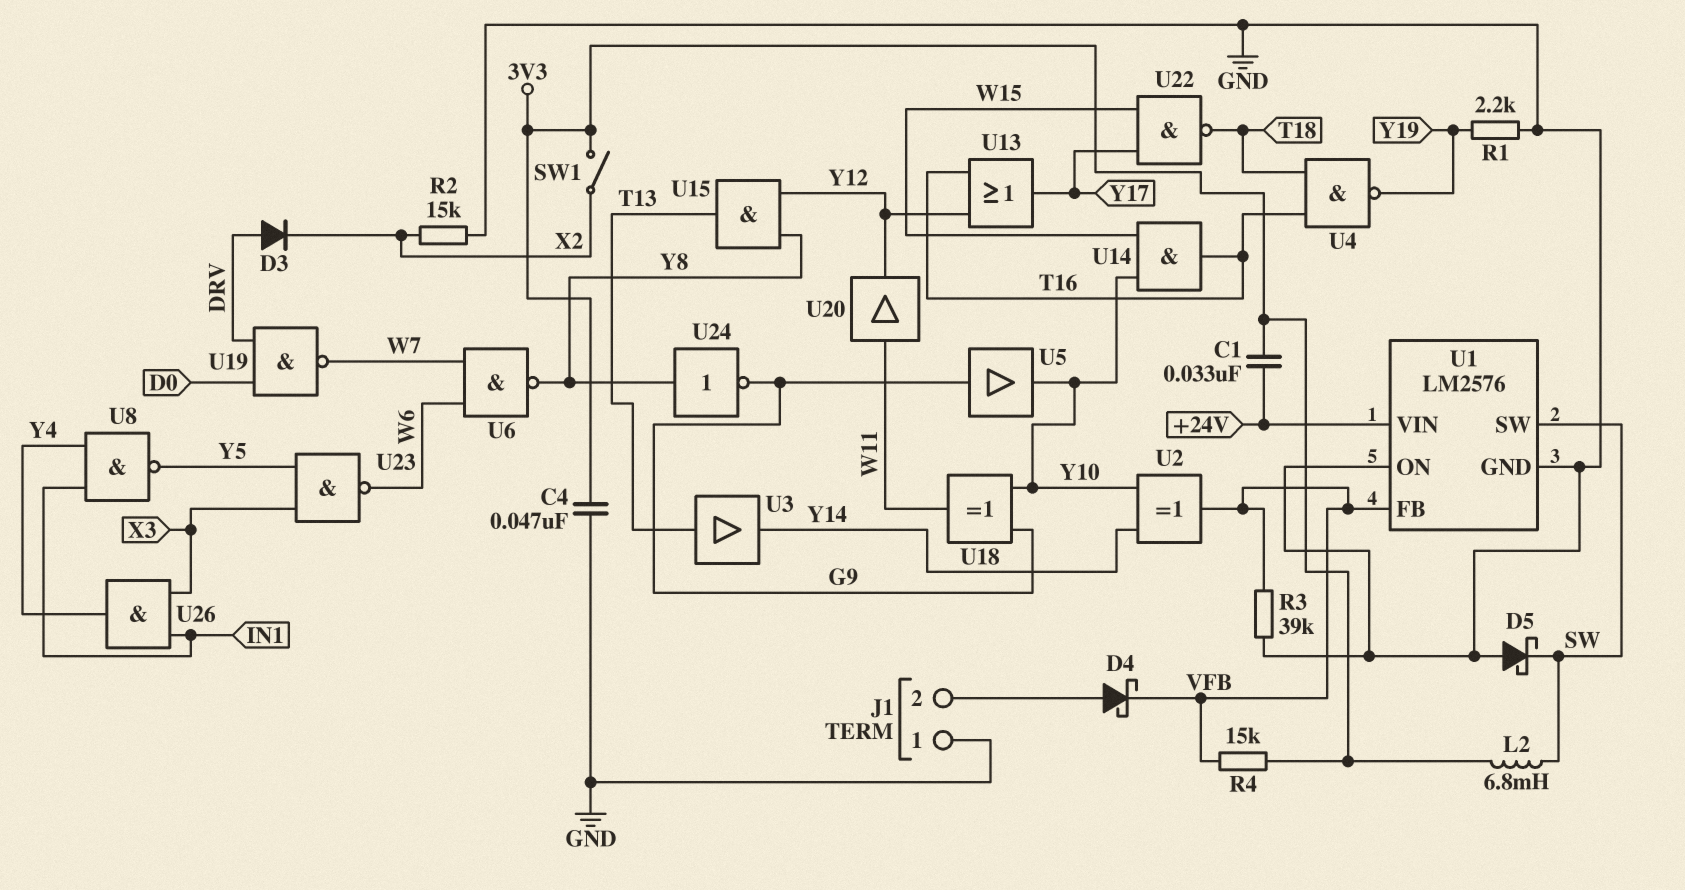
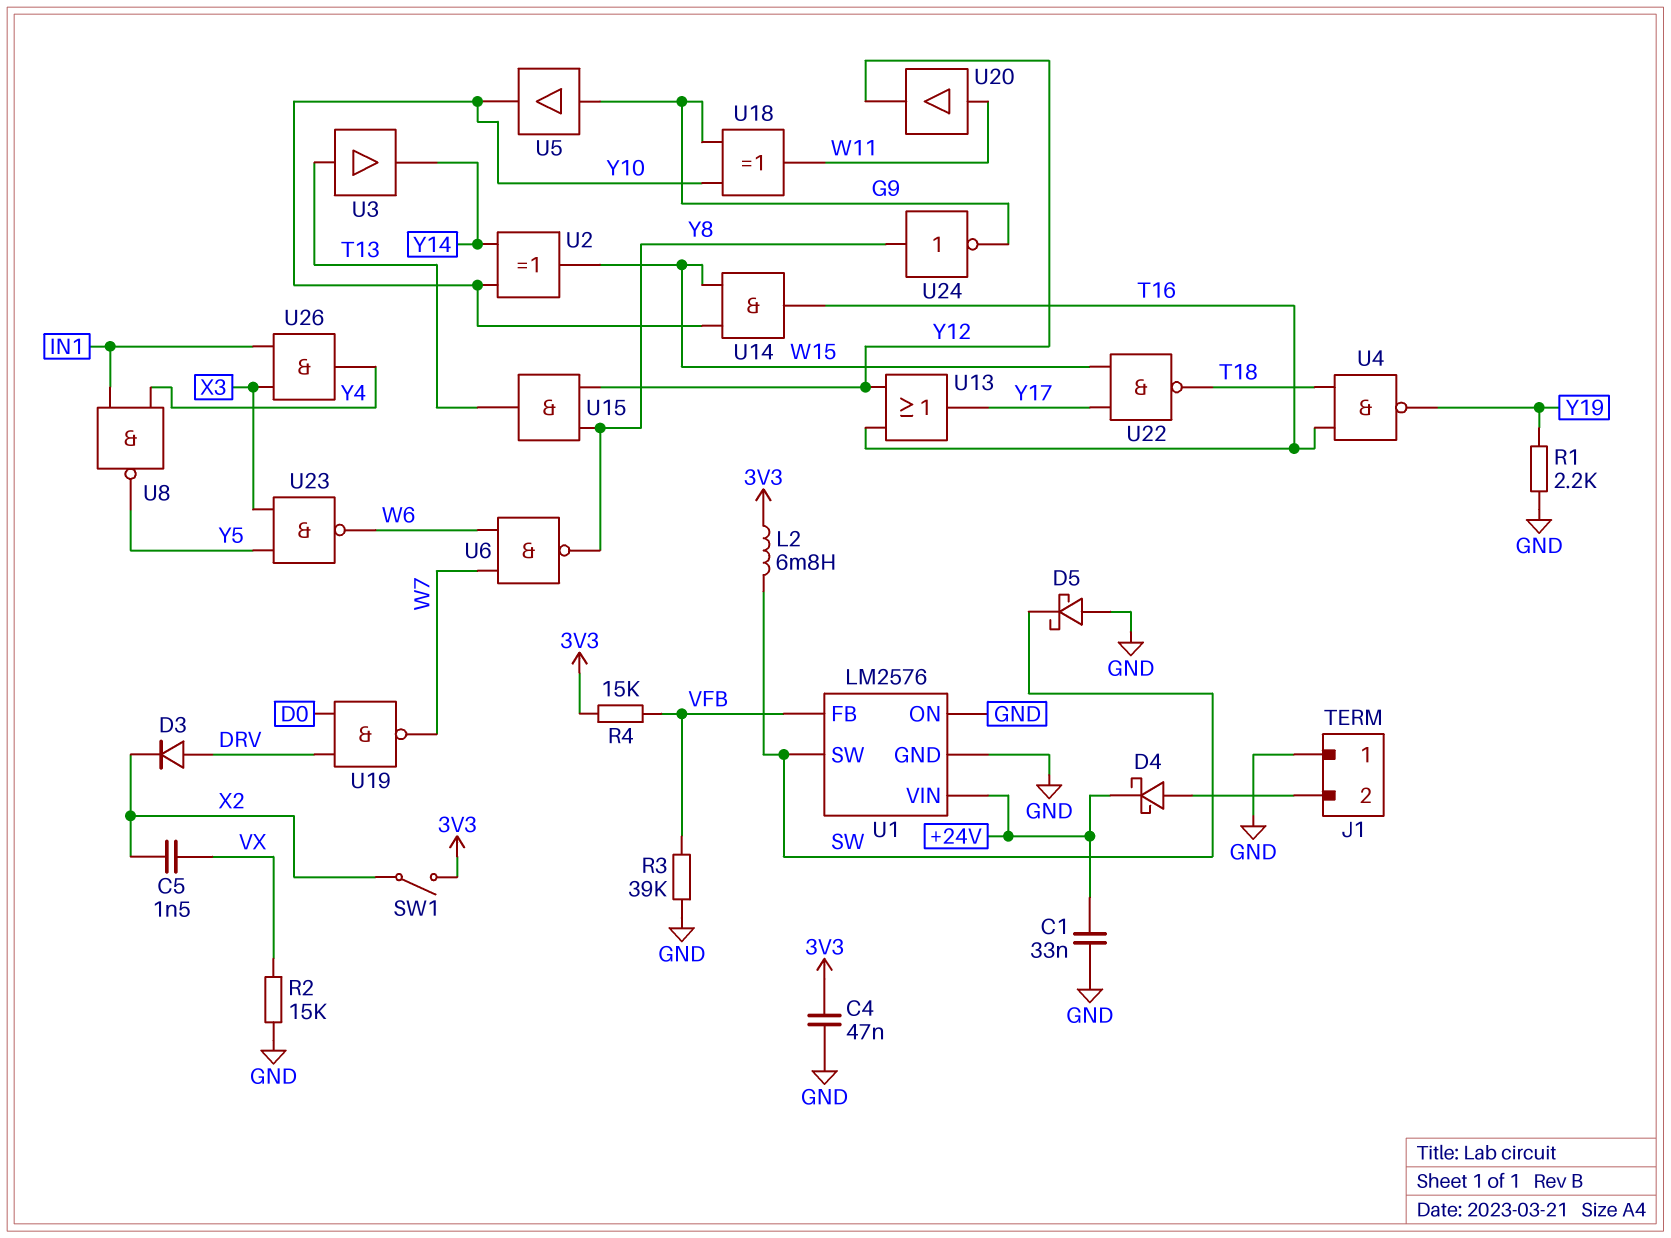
C1: 33nF (+24V, 3V3) -> 33nF (+24V, GND)
C5: none -> 1.5nF (VX, X2)
D4: schottky (A J1/2, K VFB) -> schottky (A J1/2, K +24V)
R2: 15k (GND, X2) -> 15k (GND, VX)
U2: XOR (in Y10, in Y14, out VFB) -> XOR (in Y10, in Y14, out W15)

